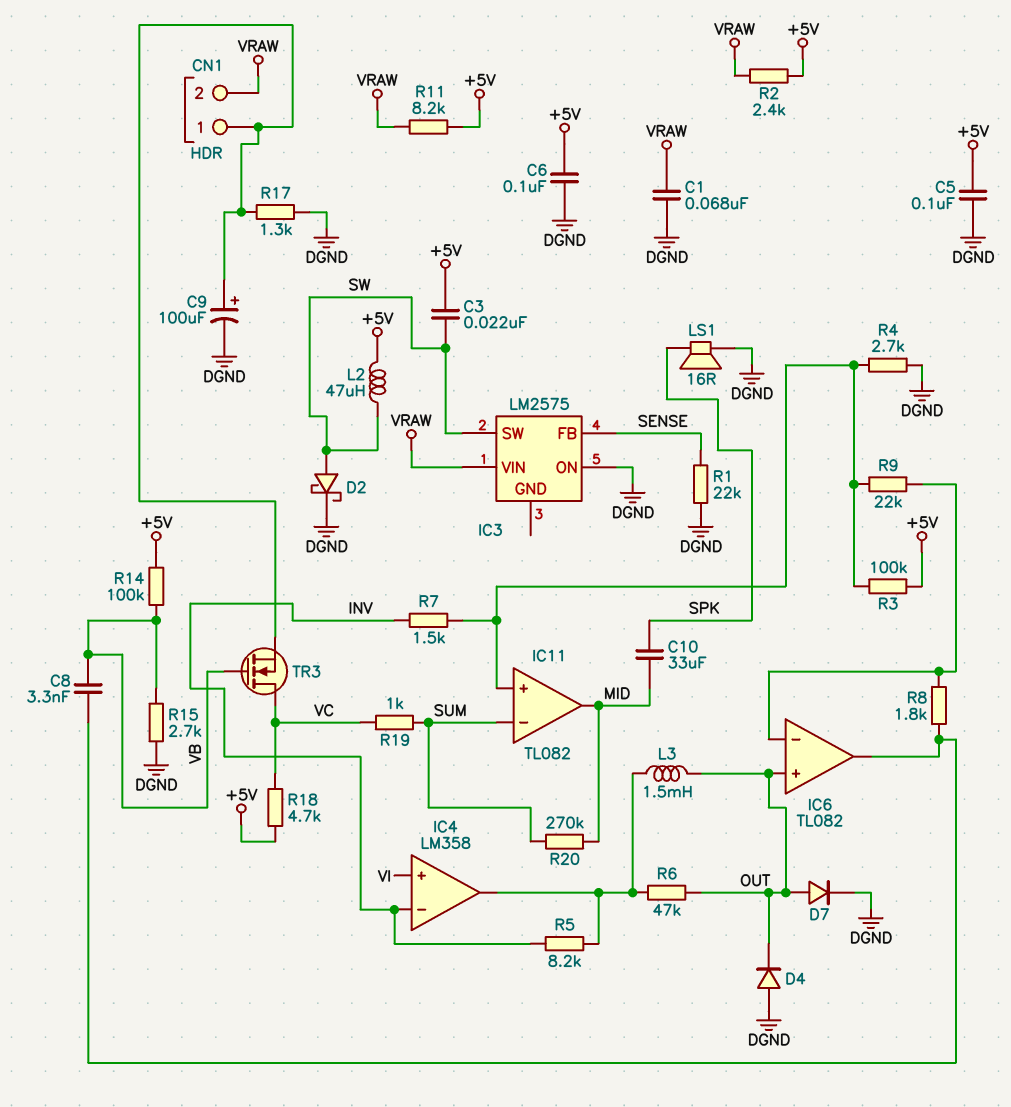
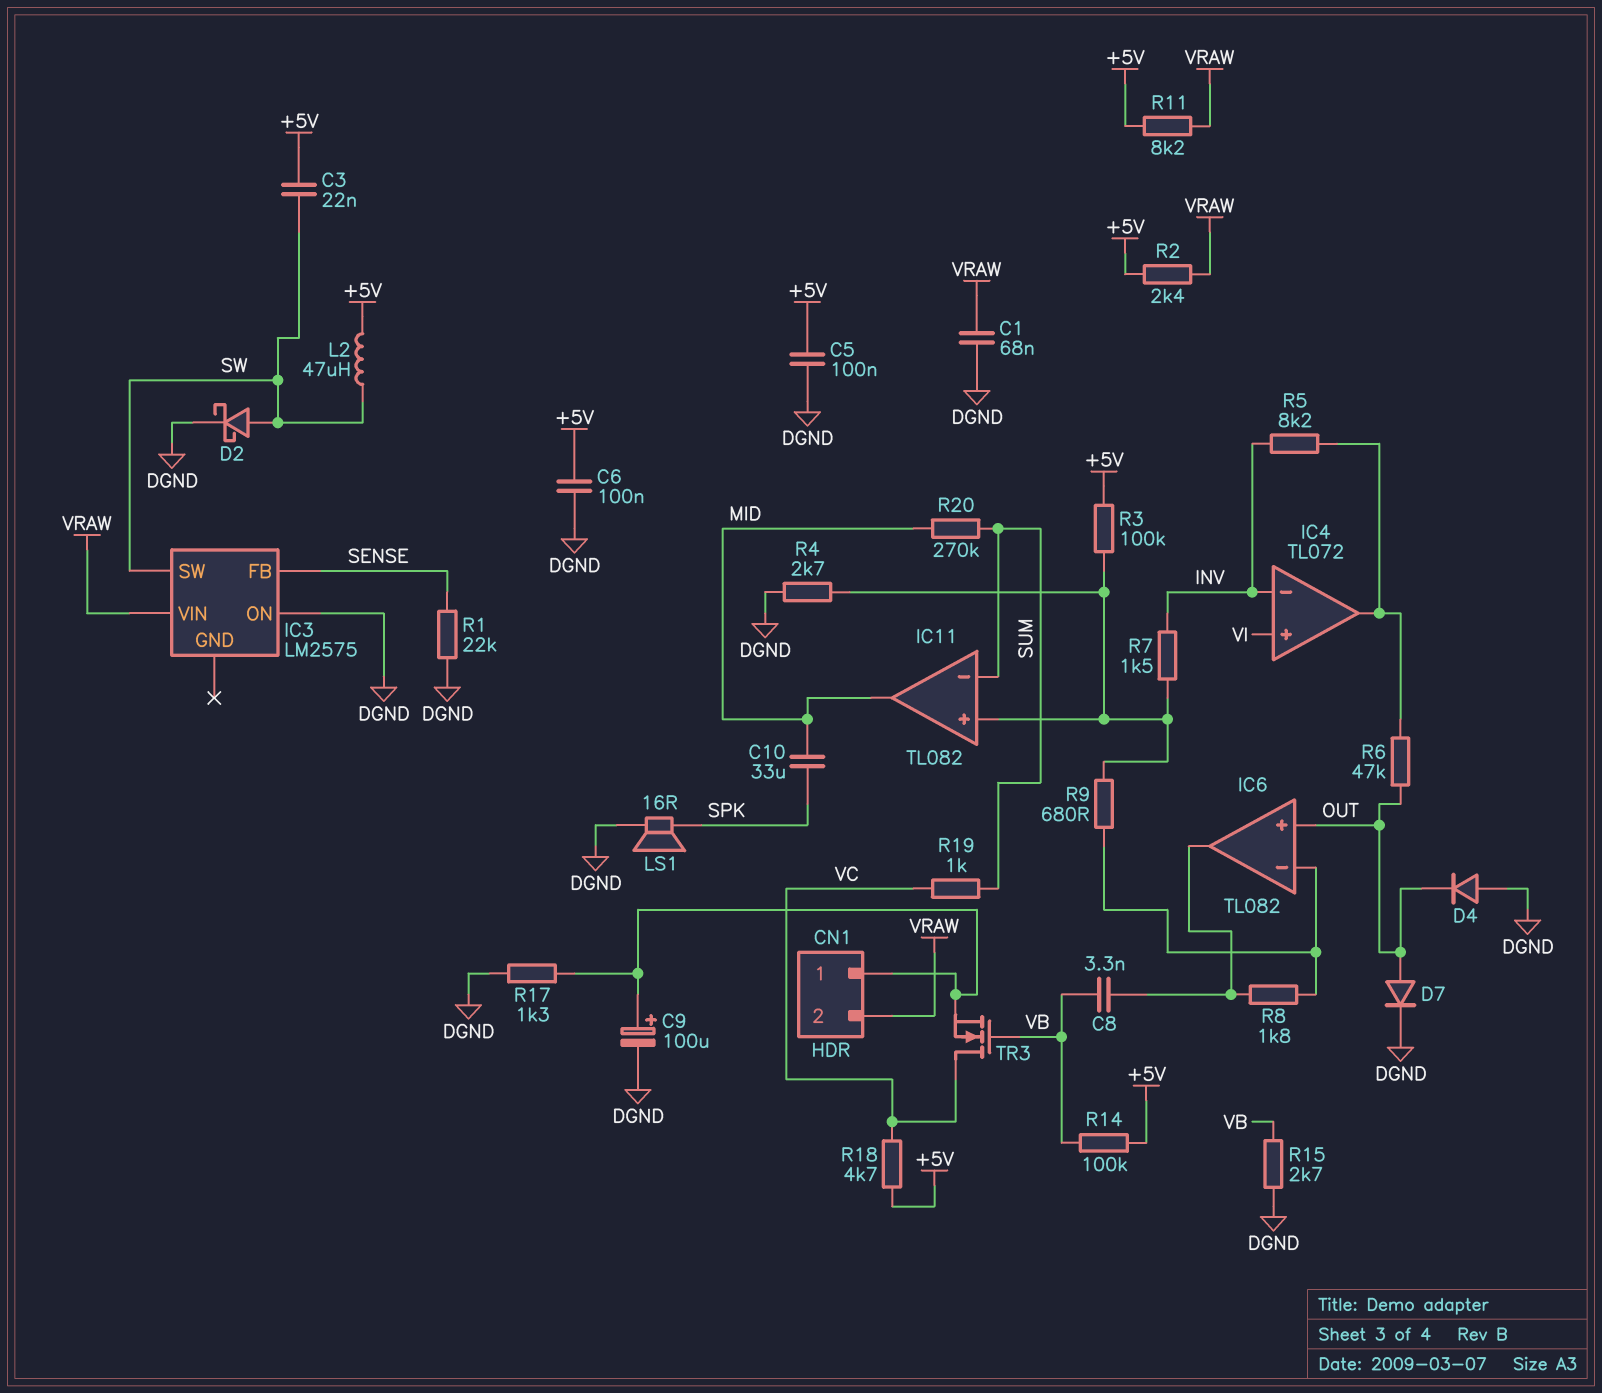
IC4: LM358 -> TL072
L3: 1.5mH (IC4/out, OUT) -> none
R9: 22k (IC6/in-, IC11/in+) -> 680 (IC6/in-, IC11/in+)

